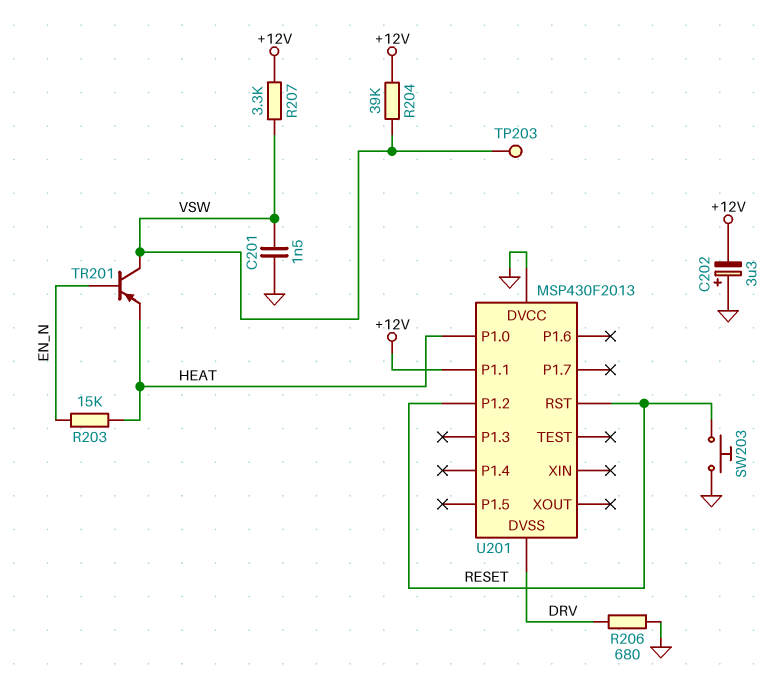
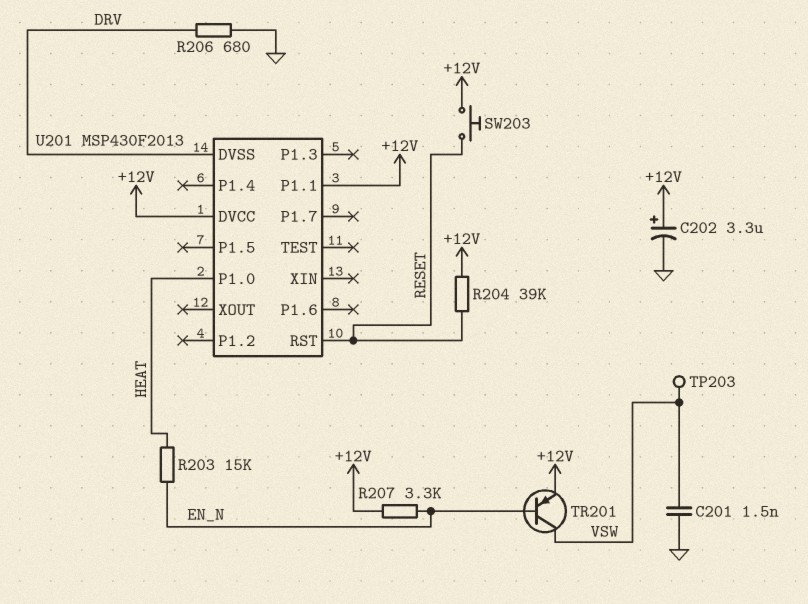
C202: 3.3uF (plus GND, minus +12V) -> 3.3uF (plus +12V, minus GND)
R204: 39k (+12V, VSW) -> 39k (+12V, RESET)
R207: 3.3k (+12V, VSW) -> 3.3k (+12V, EN_N)
SW203: button (GND, RESET) -> button (+12V, RESET)
TR201: PNP (B EN_N, C VSW, E HEAT) -> PNP (B EN_N, C VSW, E +12V)
U201 pin DVCC: GND -> +12V
U201 pin P1.2: RESET -> none

